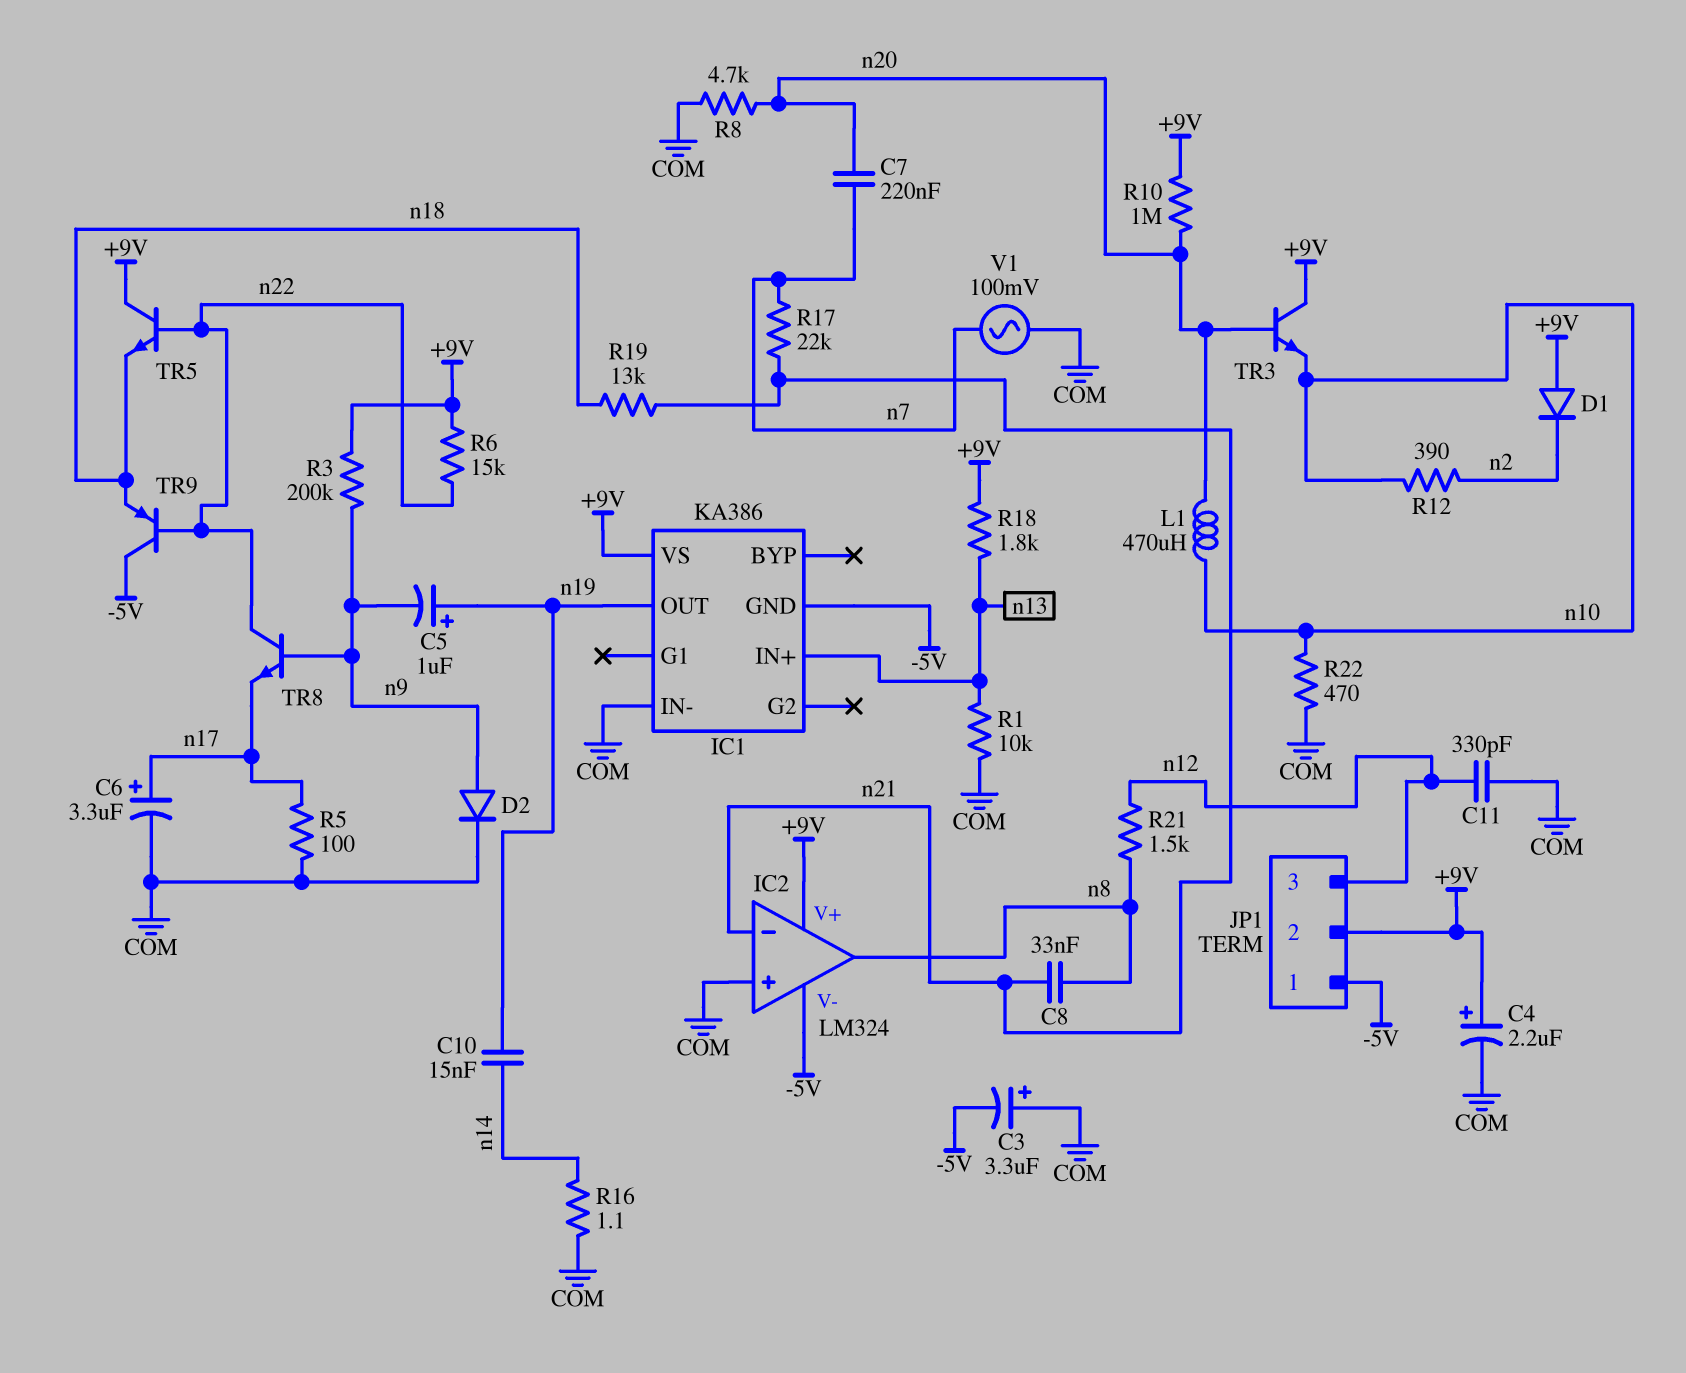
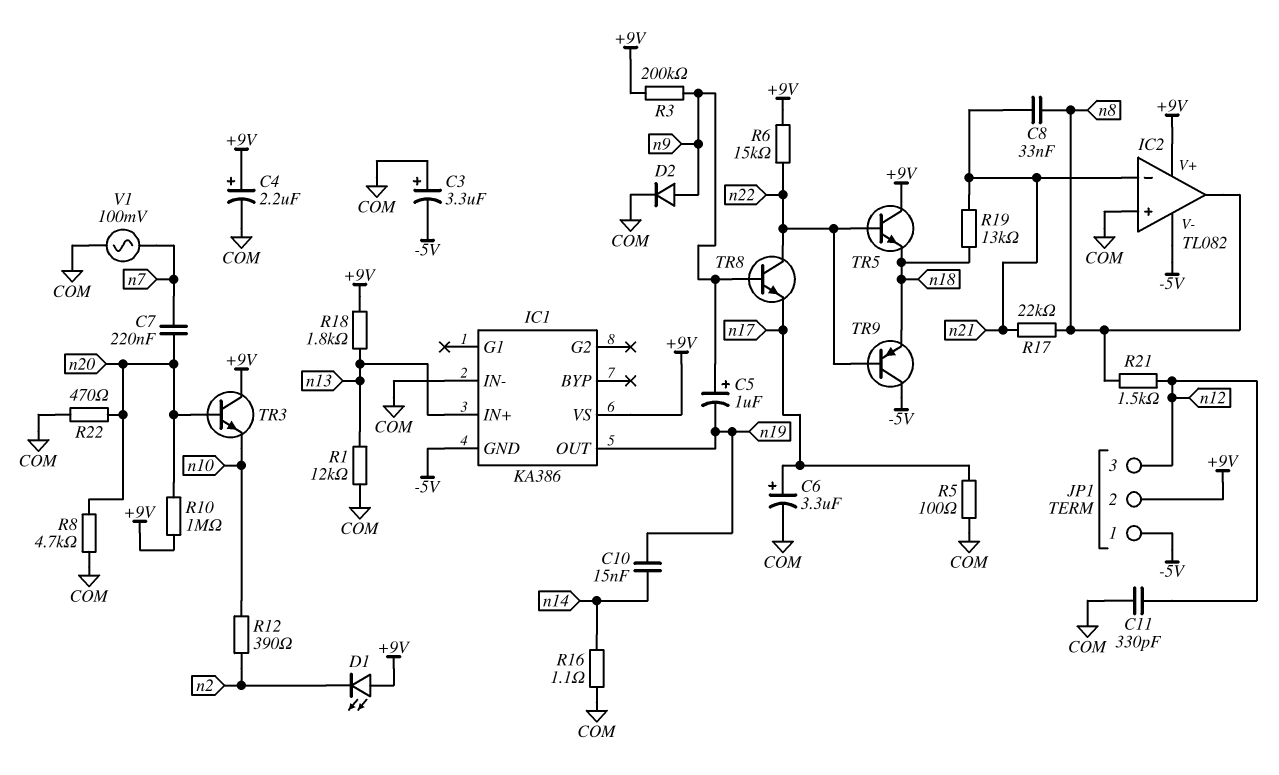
C5: 1uF (plus n19, minus n9) -> 1uF (plus n9, minus n19)
D1: diode (A +9V, K n2) -> LED (A +9V, K n2)
IC2: LM324 -> TL082
L1: 470uH (n10, n20) -> none
R1: 10k (COM, n13) -> 12k (COM, n13)
R17: 22k (n7, n21) -> 22k (n8, n21)
R22: 470 (COM, n10) -> 470 (COM, n20)

